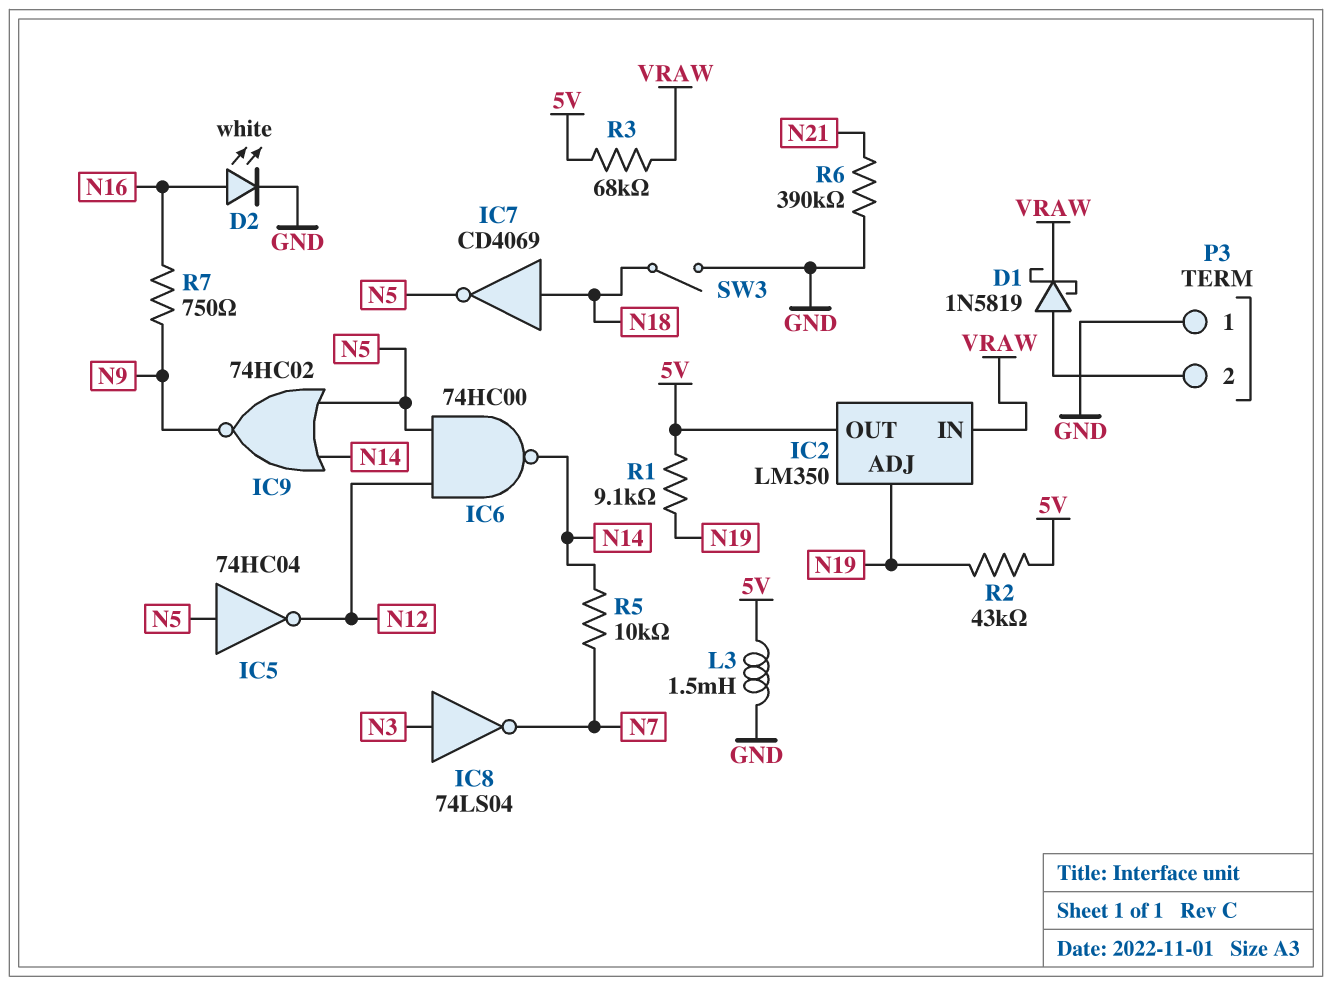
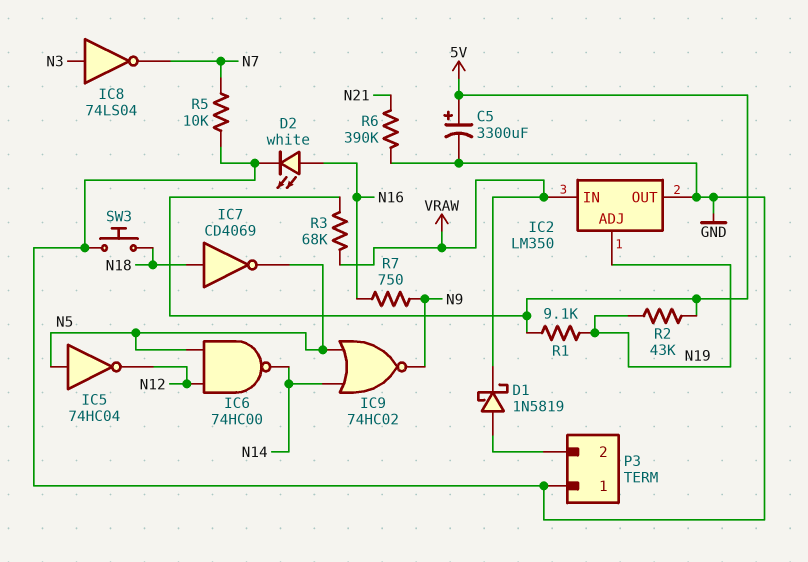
C5: none -> 3300uF (plus 5V, minus GND)
IC2 pin OUT: 5V -> GND
L3: 1.5mH (5V, GND) -> none
R5: 10k (N7, N14) -> 10k (GND, N7)
SW3: switch (GND, N18) -> button (GND, N18)

